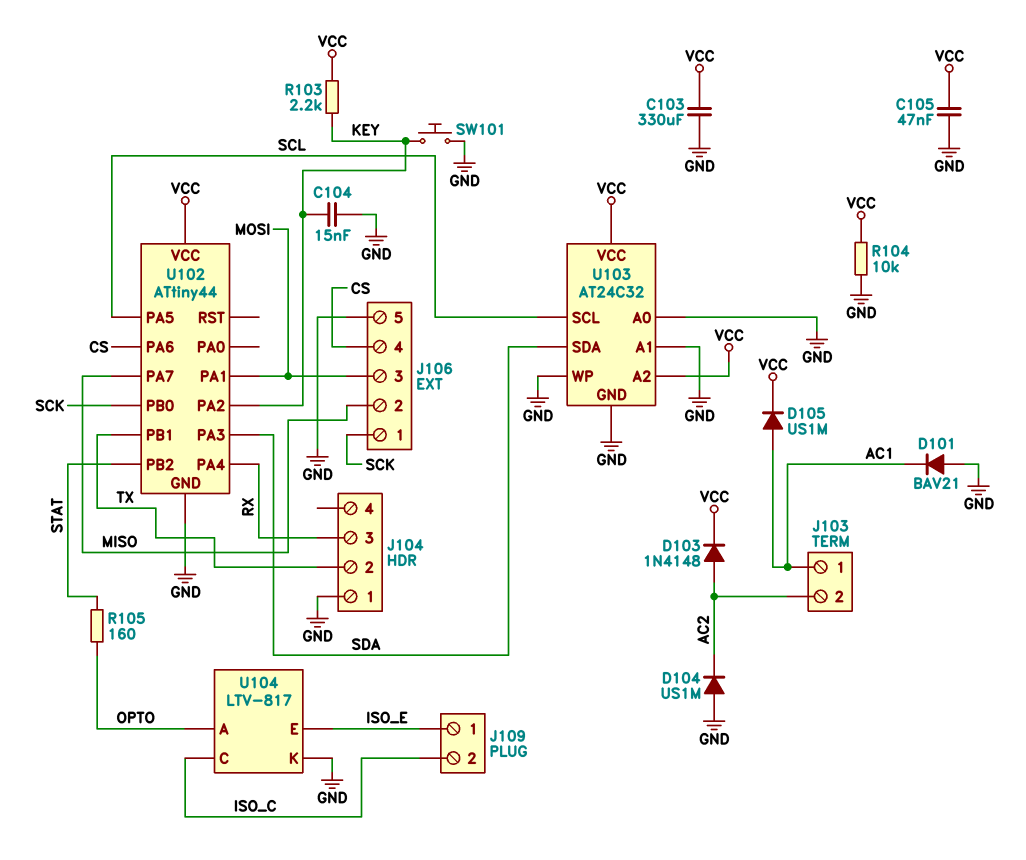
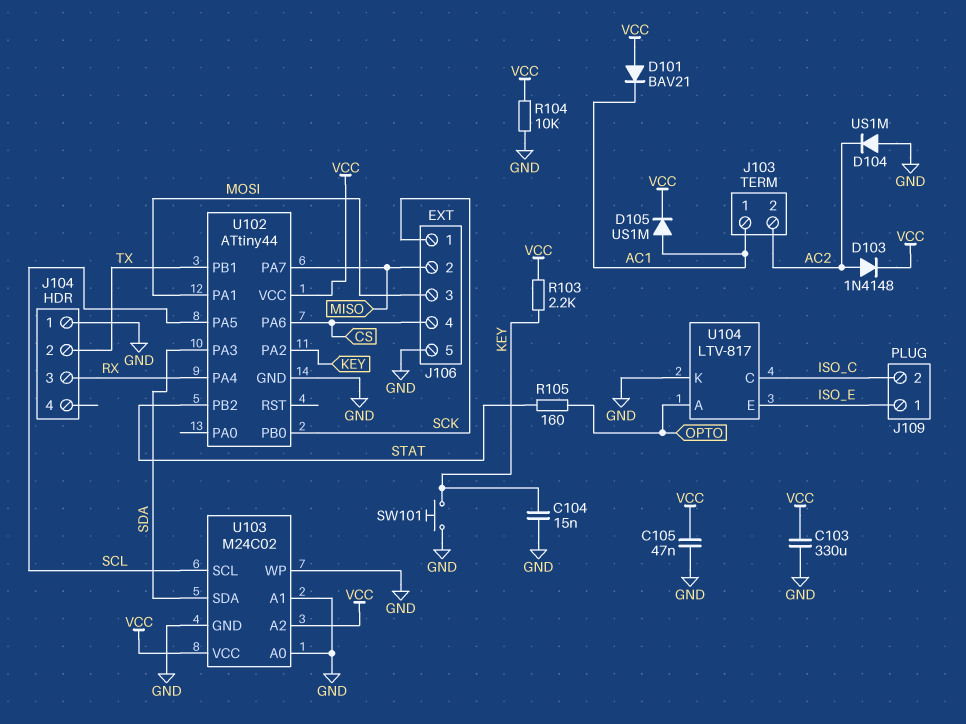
D101: diode BAV21 (A GND, K AC1) -> diode BAV21 (A VCC, K AC1)
U103: AT24C32 -> M24C02

